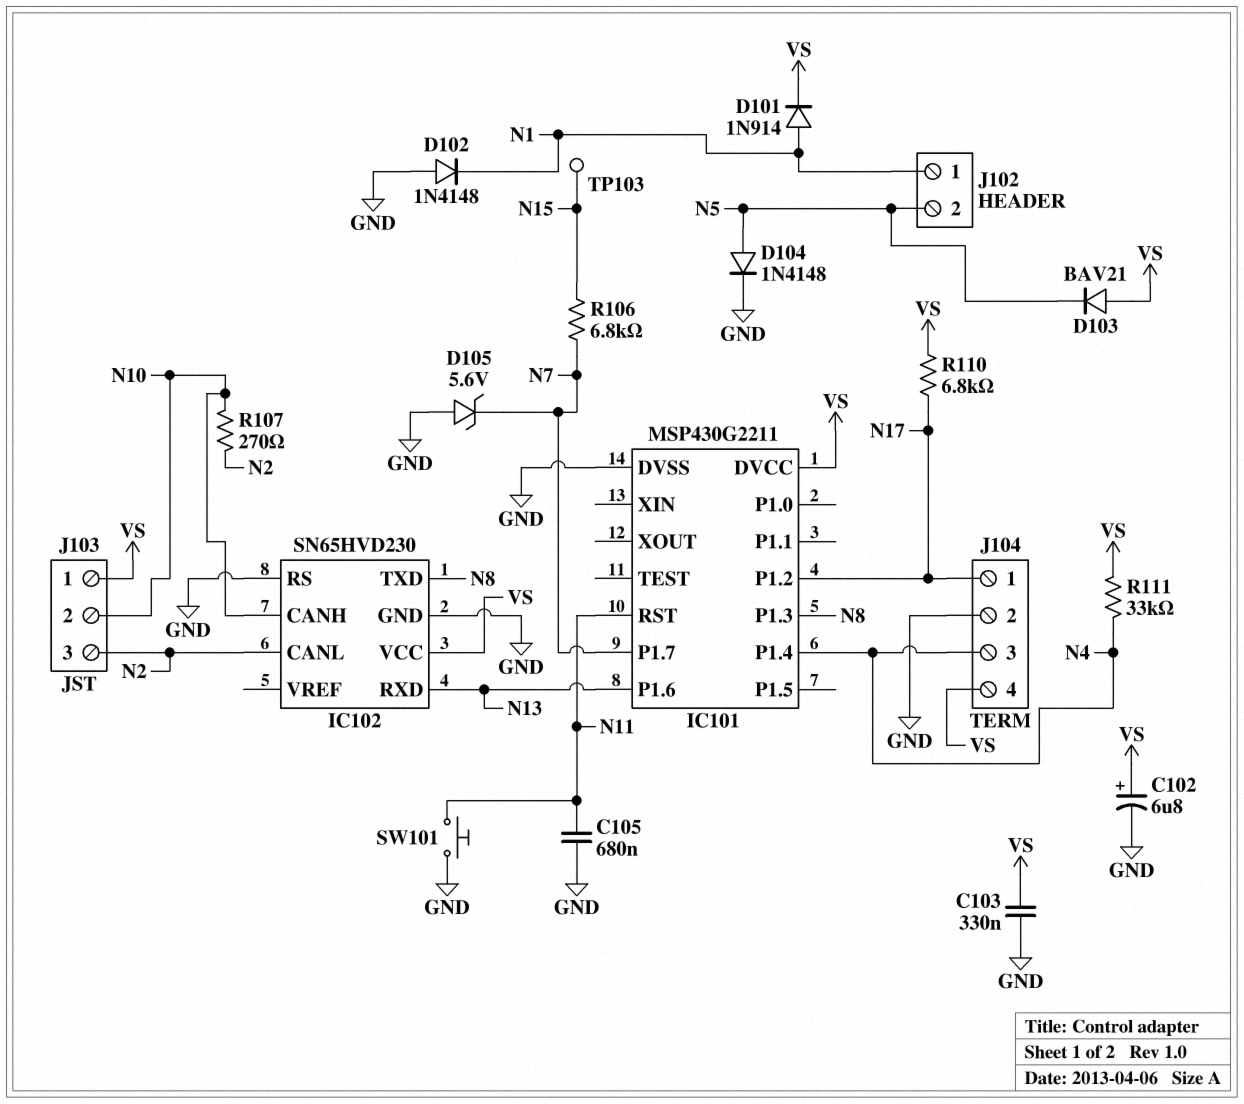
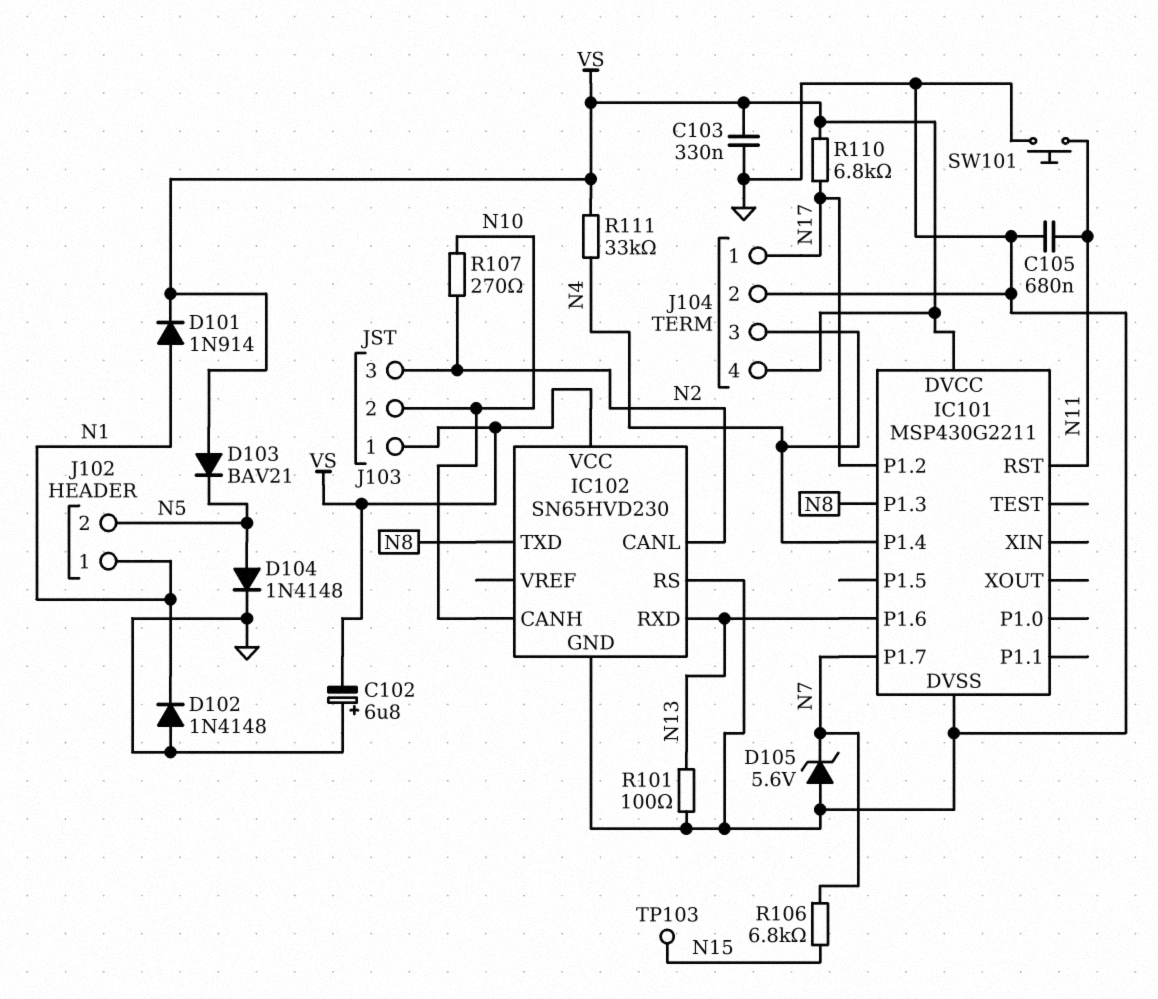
C102: 6.8uF (plus VS, minus GND) -> 6.8uF (plus GND, minus VS)
R101: none -> 100 (GND, N13)

